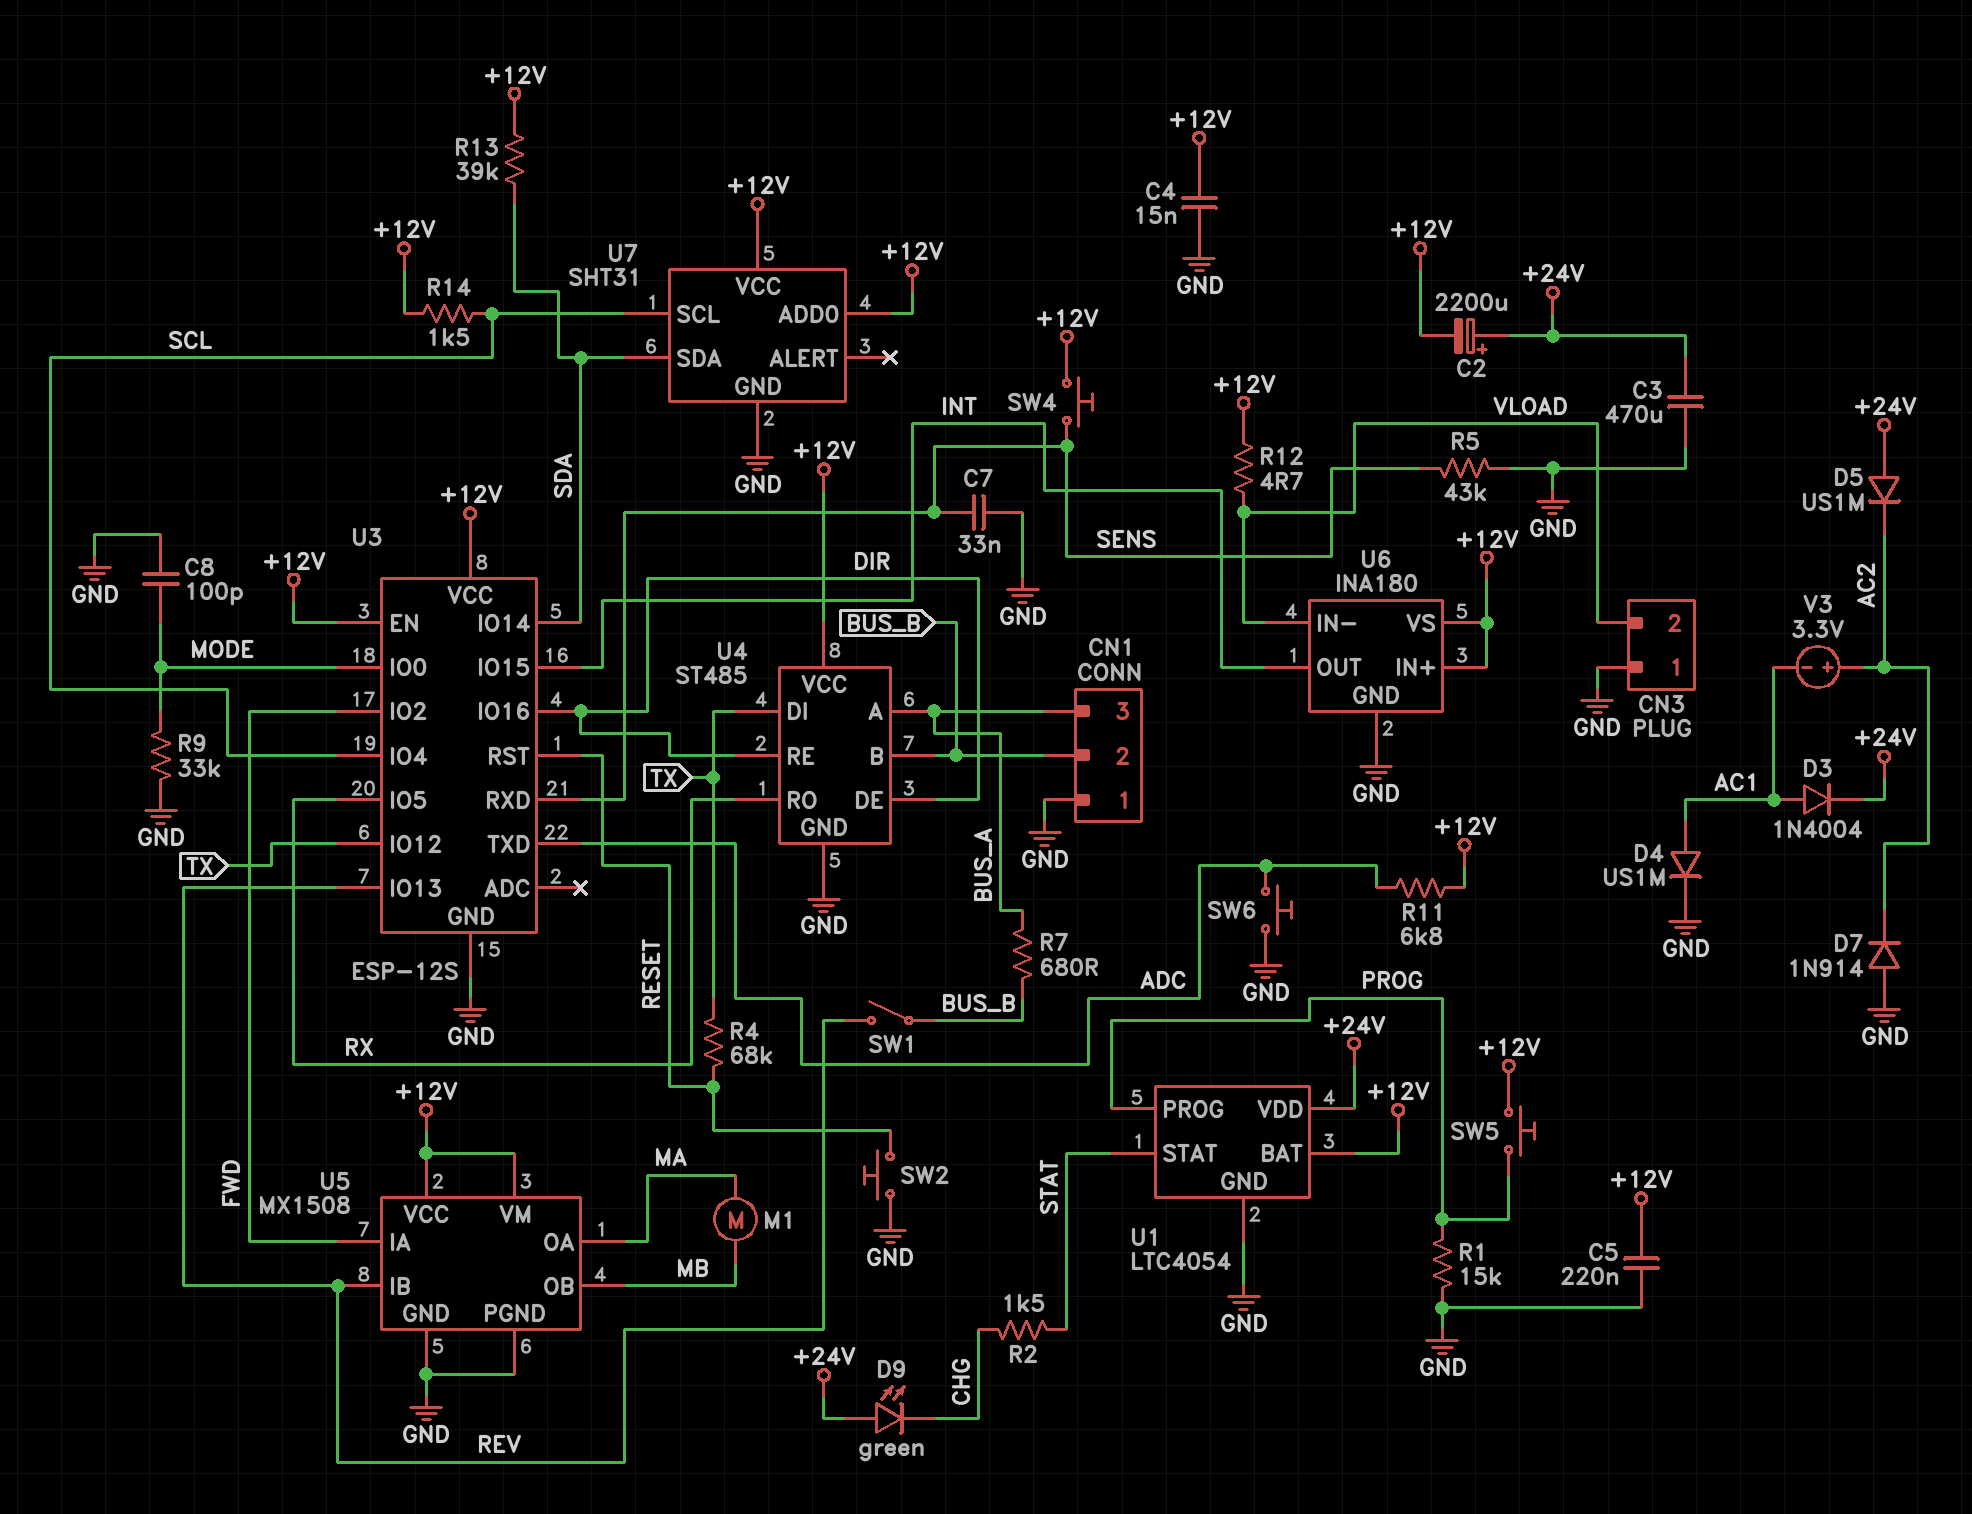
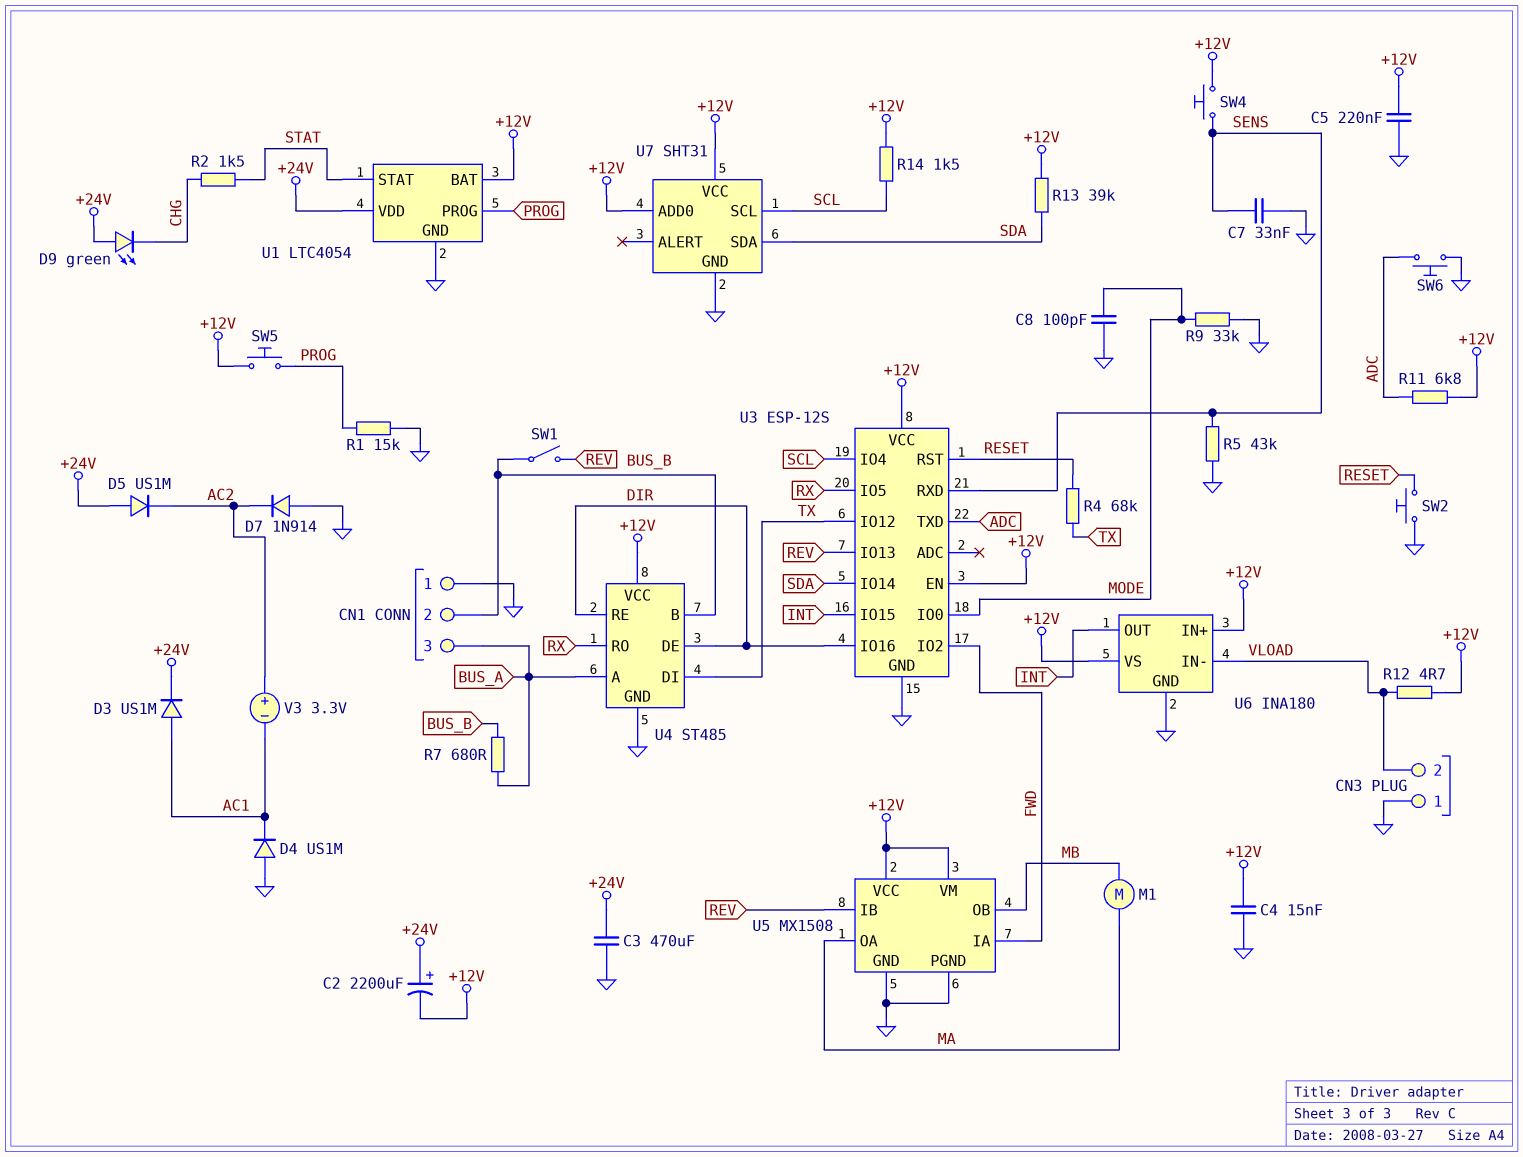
D3: diode 1N4004 (A AC1, K +24V) -> diode US1M (A AC1, K +24V)
D4: diode US1M (A AC1, K GND) -> diode US1M (A GND, K AC1)

